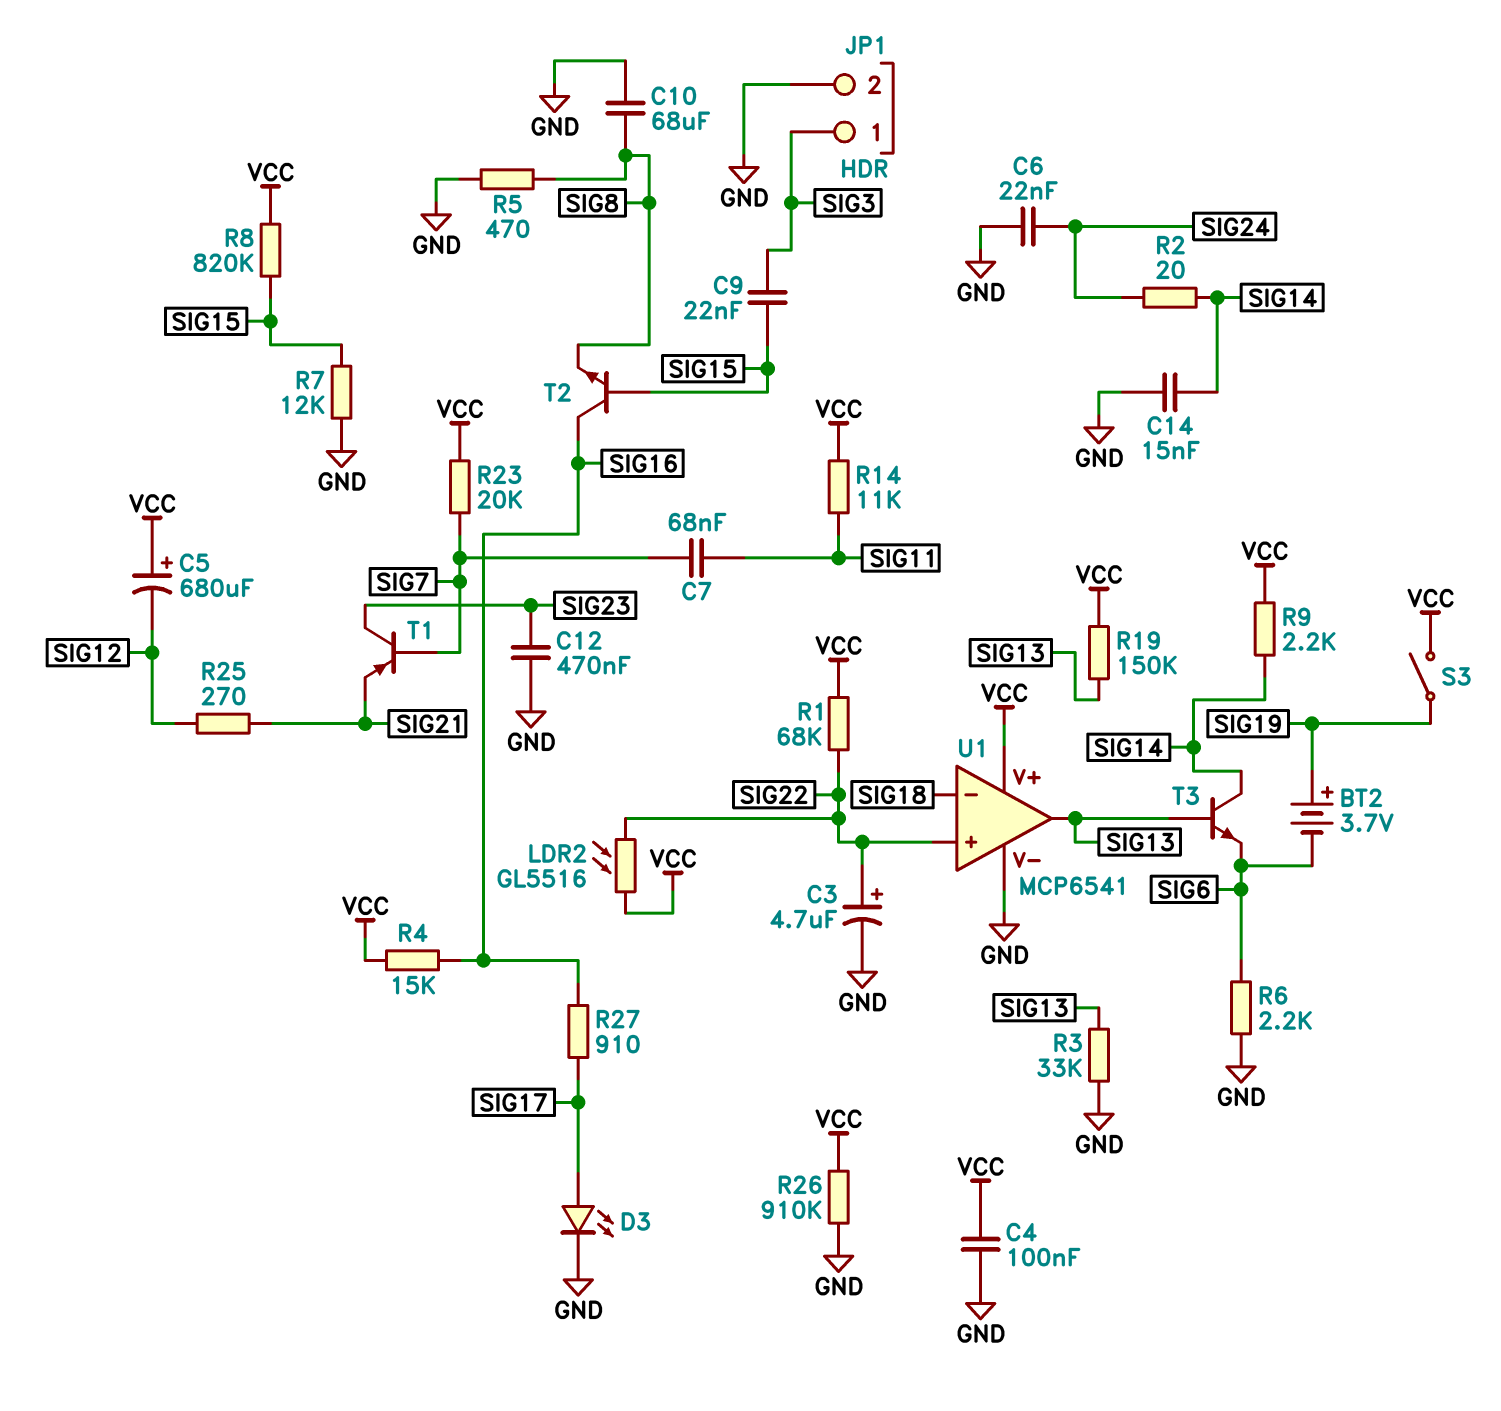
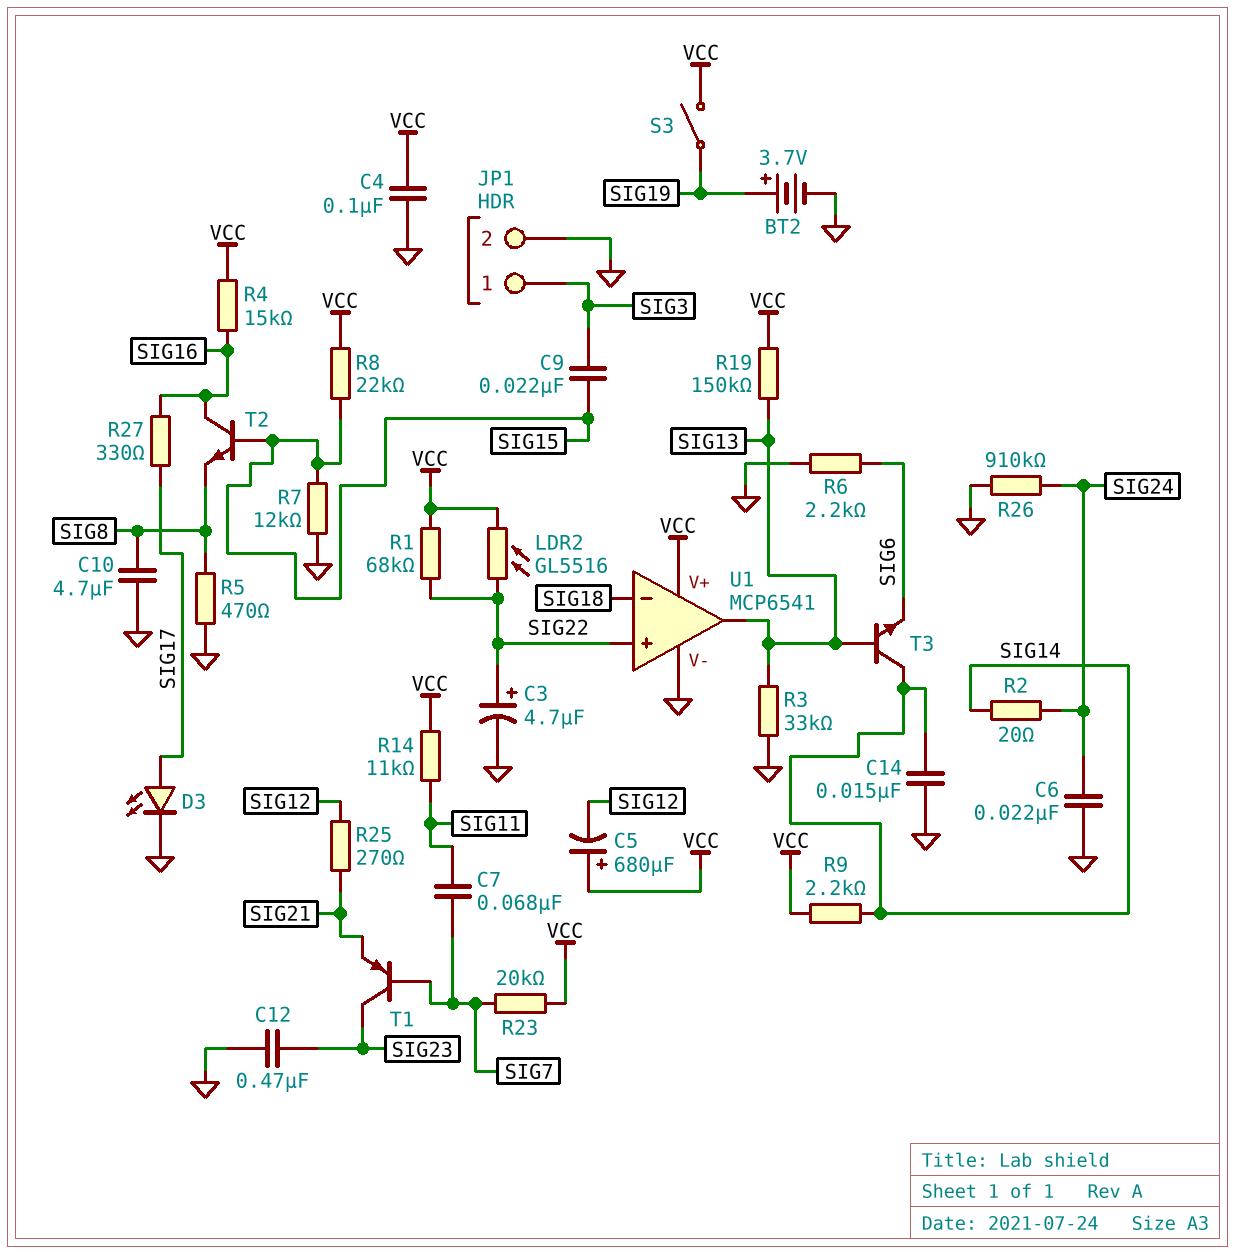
BT2: 3.7V (plus SIG19, minus SIG6) -> 3.7V (plus SIG19, minus GND)
C10: 68uF (GND, SIG8) -> 4.7uF (GND, SIG8)
R8: 820k (SIG15, VCC) -> 22k (SIG15, VCC)
R26: 910k (GND, VCC) -> 910k (GND, SIG24)
R27: 910 (SIG16, SIG17) -> 330 (SIG16, SIG17)

